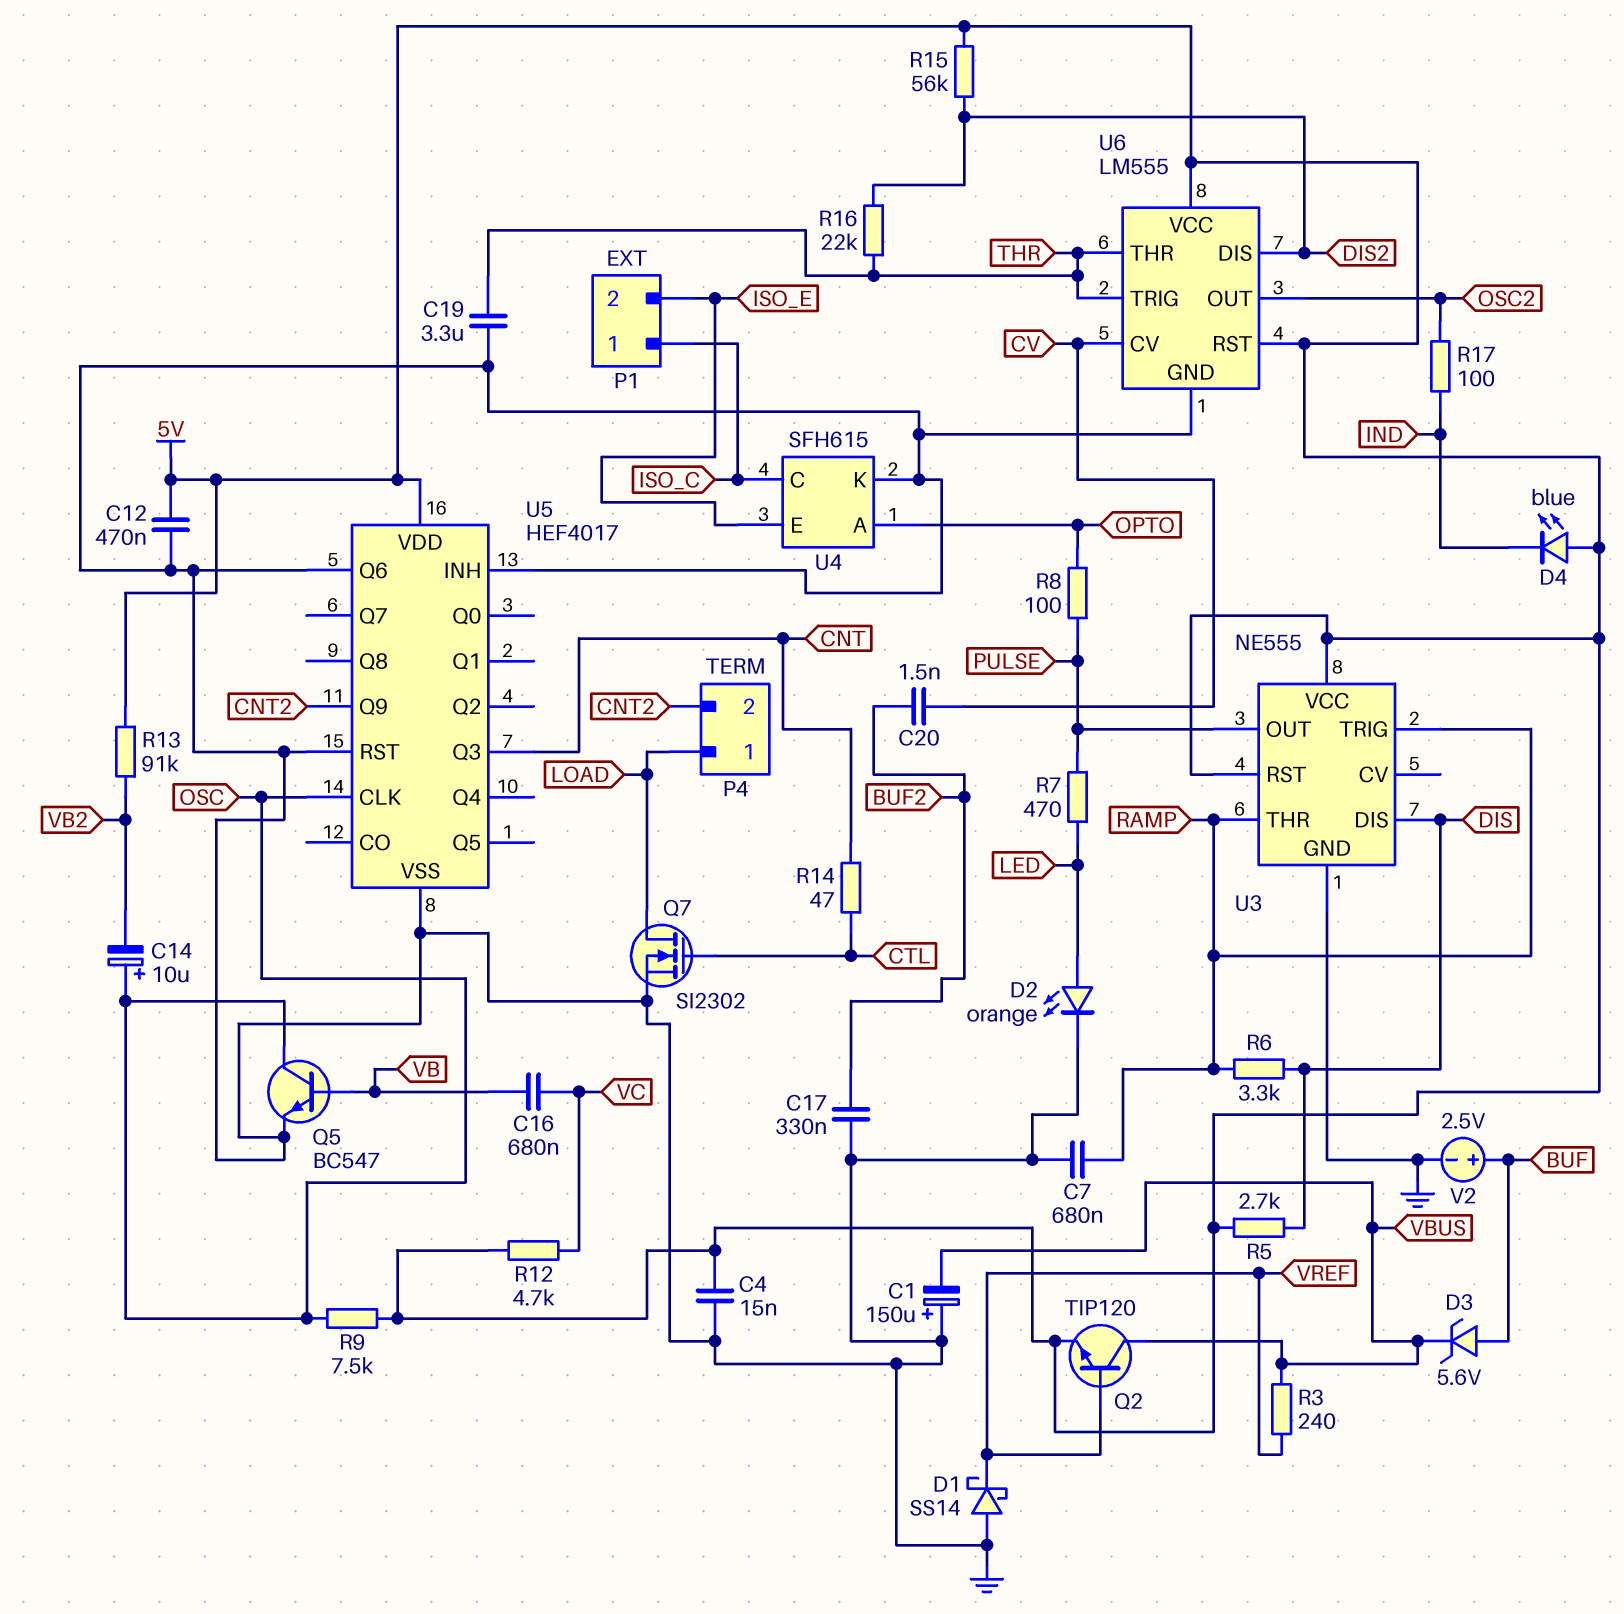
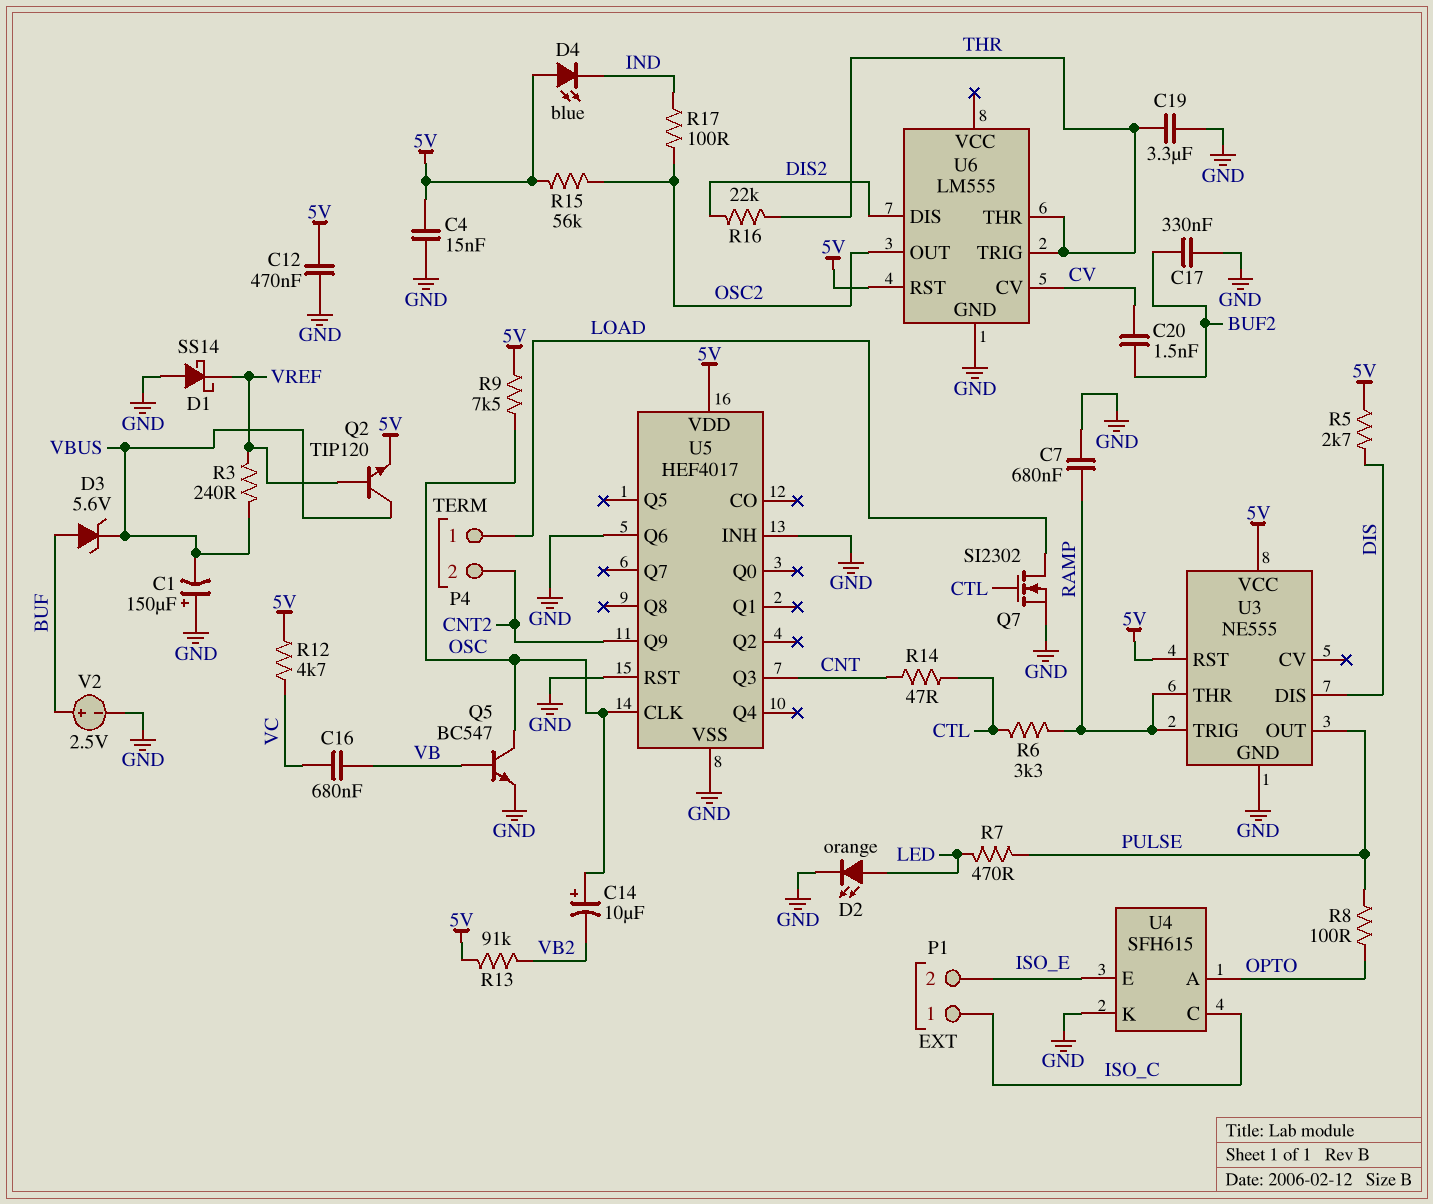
R6: 3.3k (DIS, RAMP) -> 3.3k (CTL, RAMP)
R15: 56k (5V, DIS2) -> 56k (5V, OSC2)
U6 pin VCC: 5V -> none

